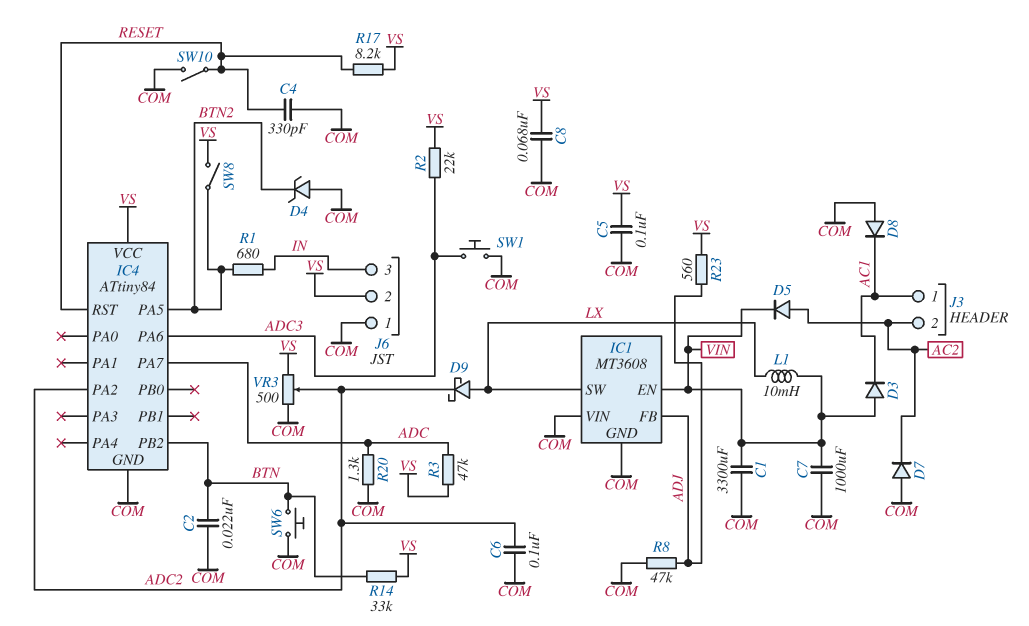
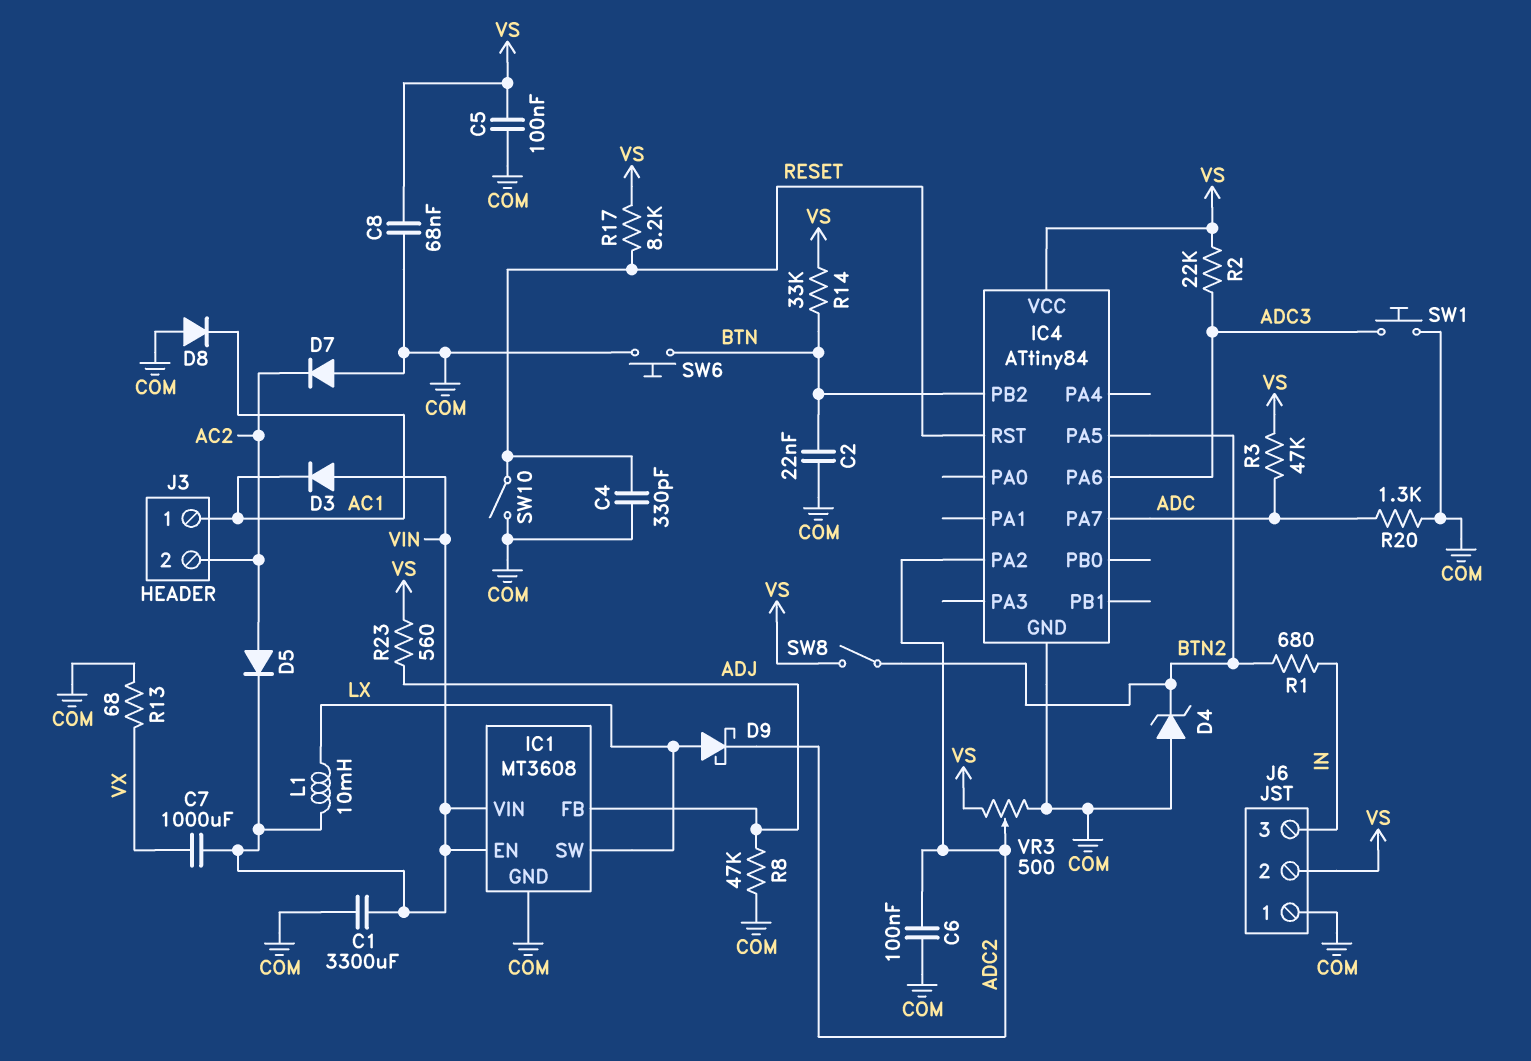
C7: 1000uF (COM, VIN) -> 1000uF (VIN, VX)
IC1 pin VIN: COM -> VIN
R13: none -> 68 (COM, VX)

